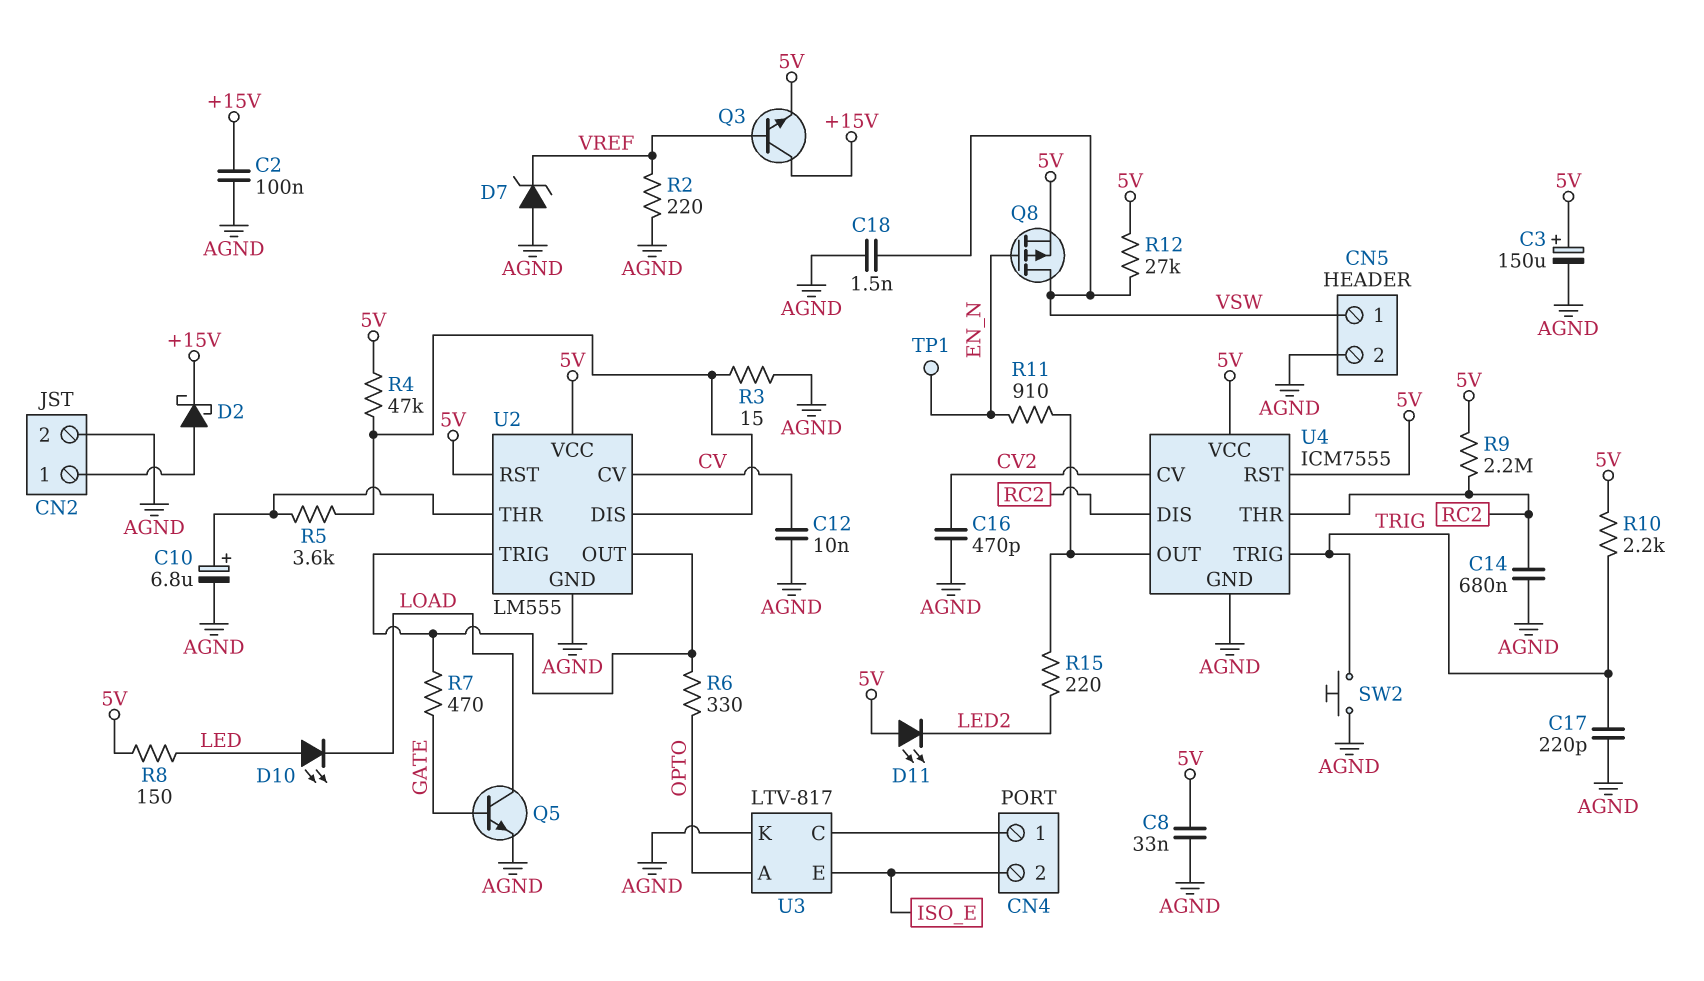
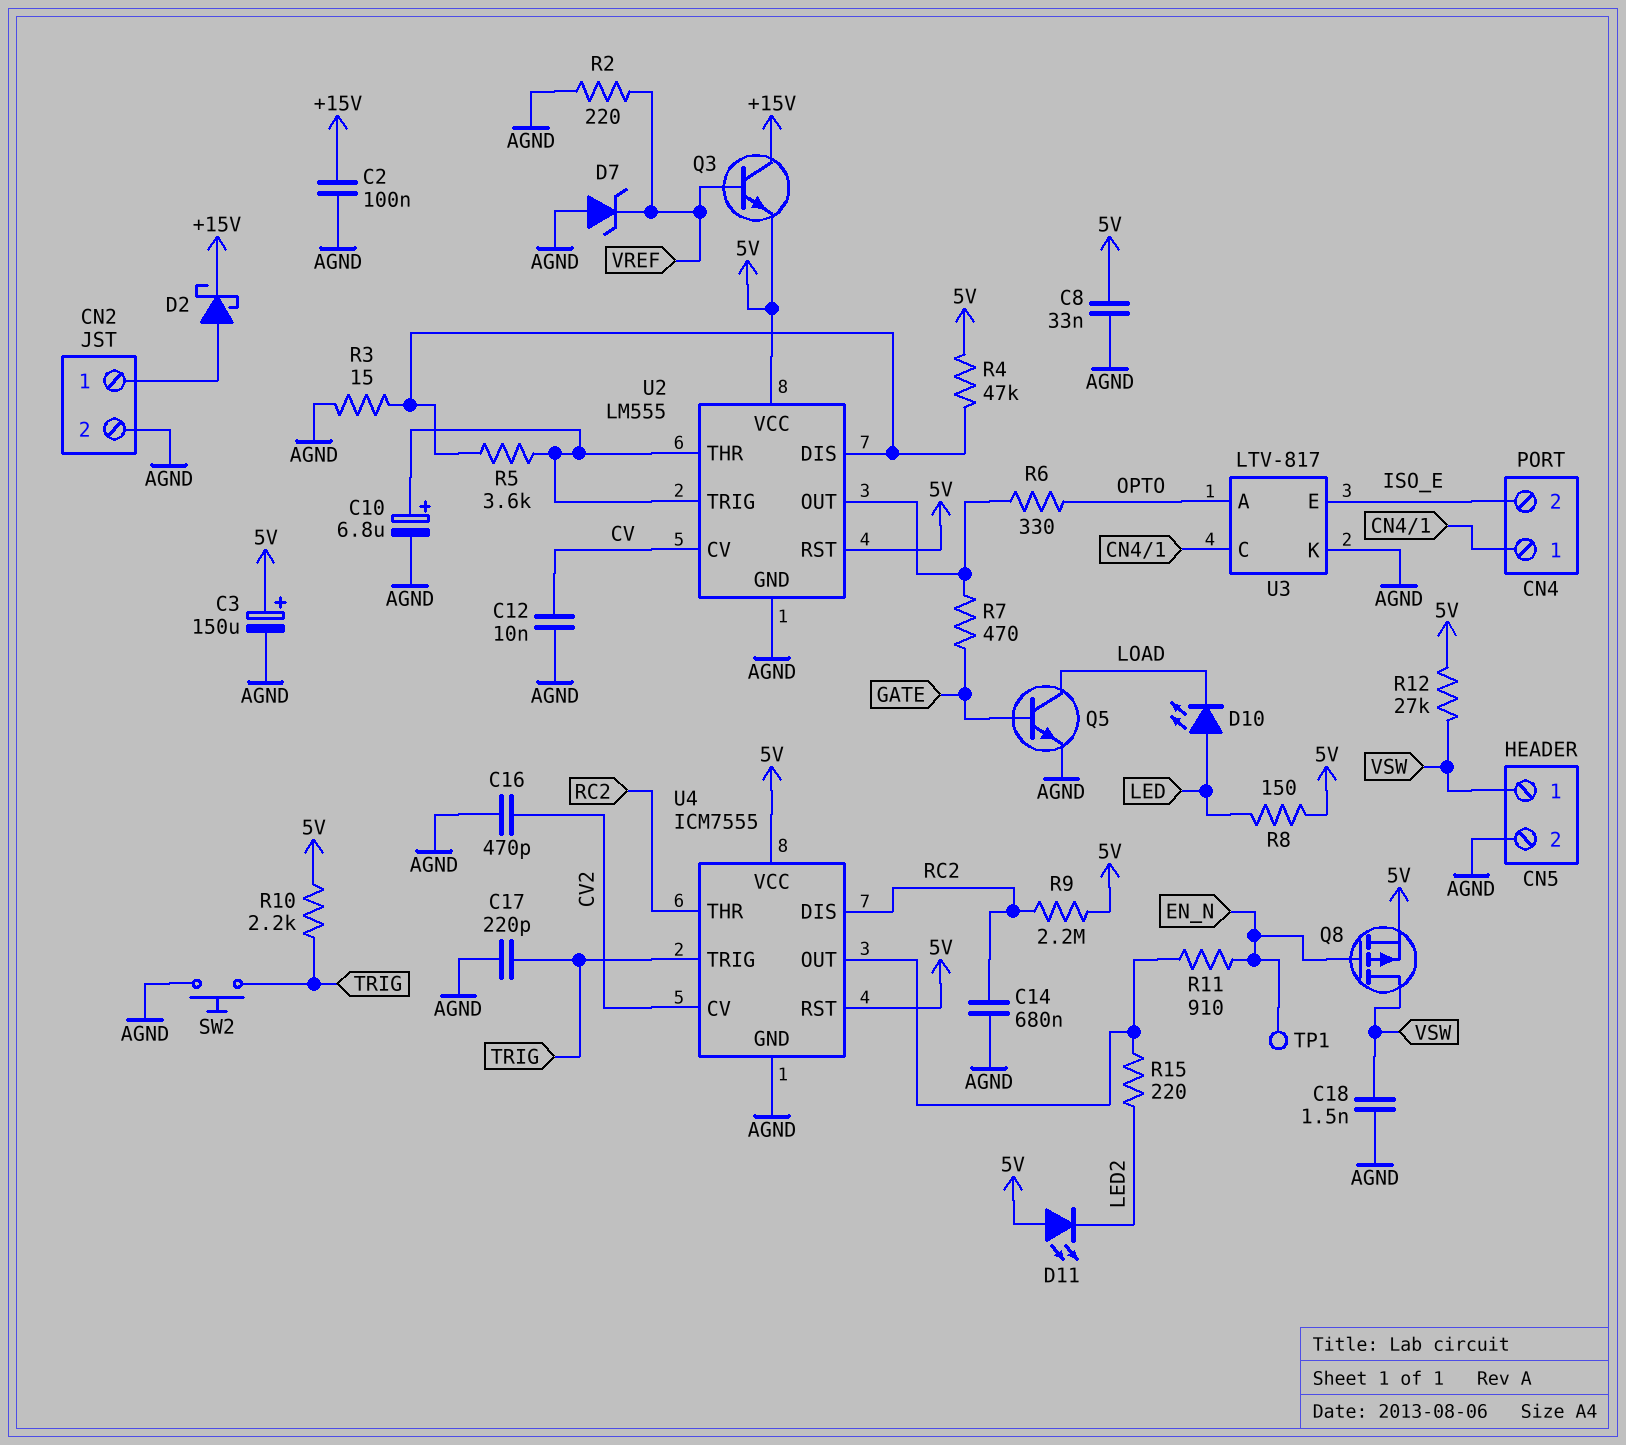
U2 pin TRIG: U2/OUT -> U2/THR

